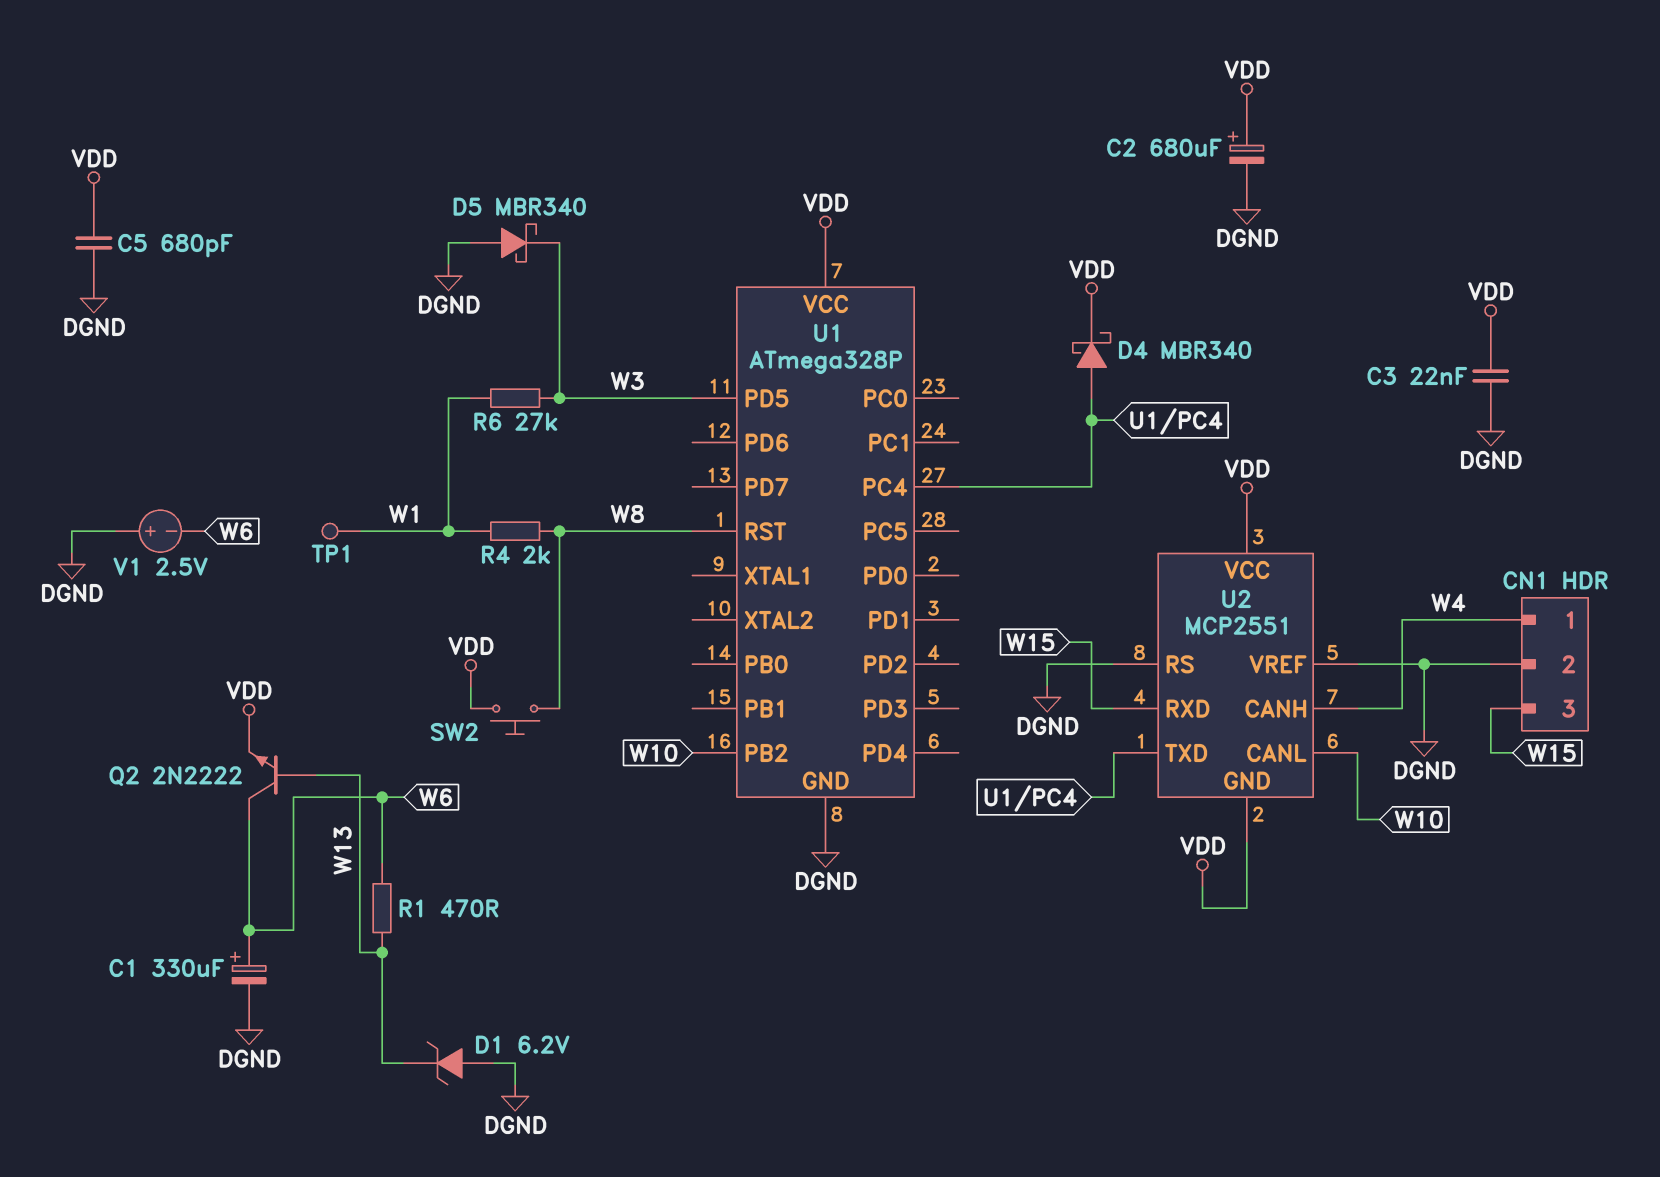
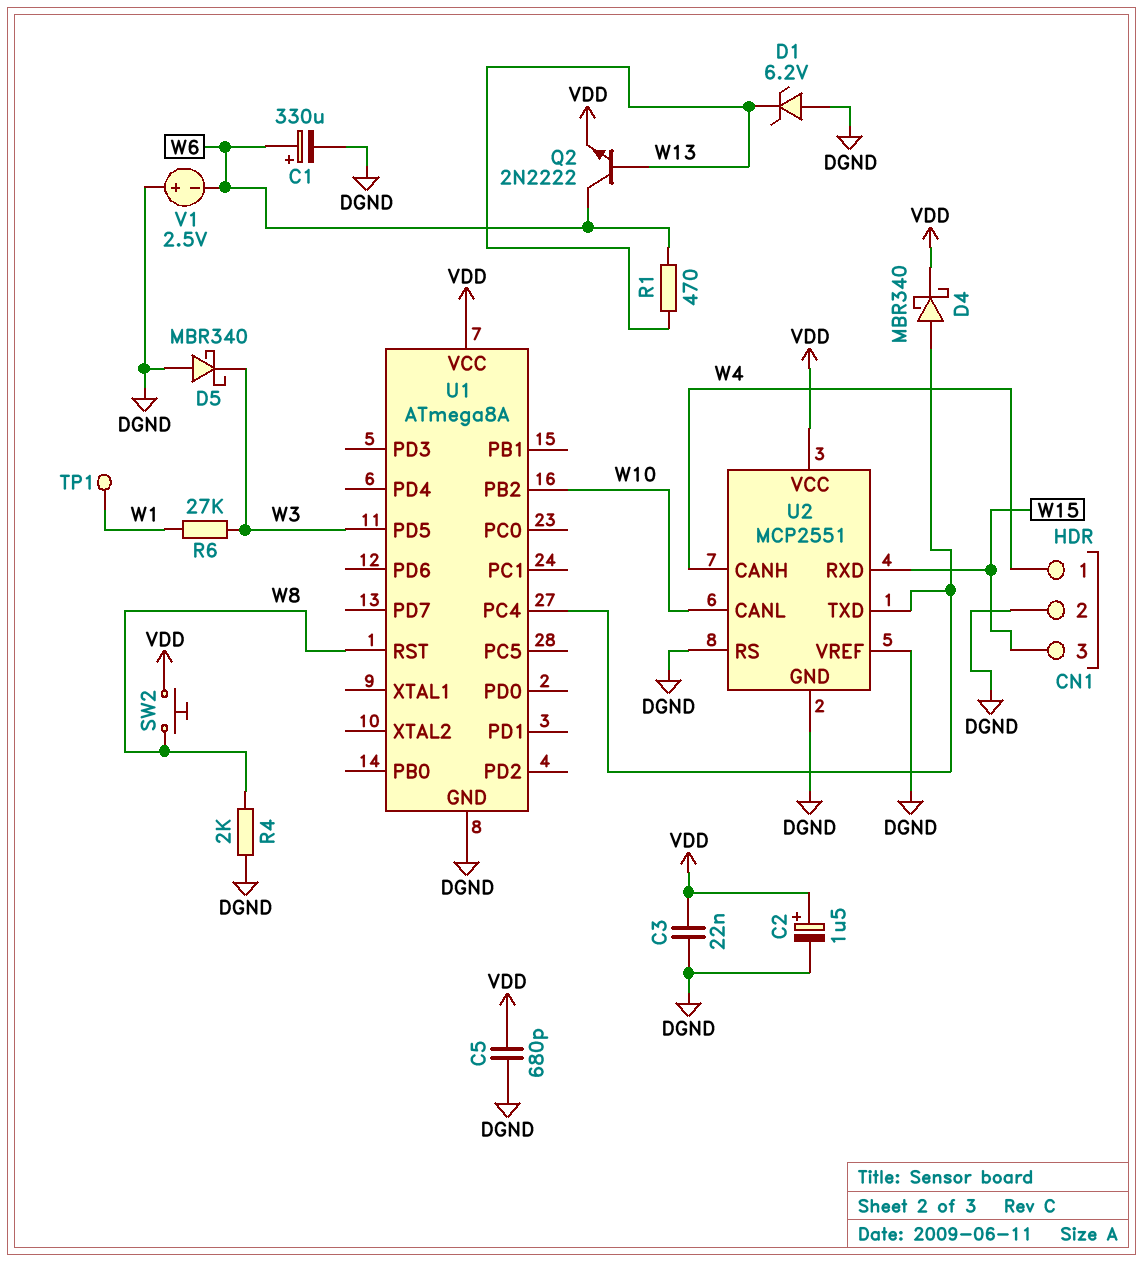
C2: 680uF (plus VDD, minus DGND) -> 1.5uF (plus VDD, minus DGND)
R4: 2k (W1, W8) -> 2k (DGND, W8)
U1: ATmega328P -> ATmega8A
U2 pin GND: VDD -> DGND

